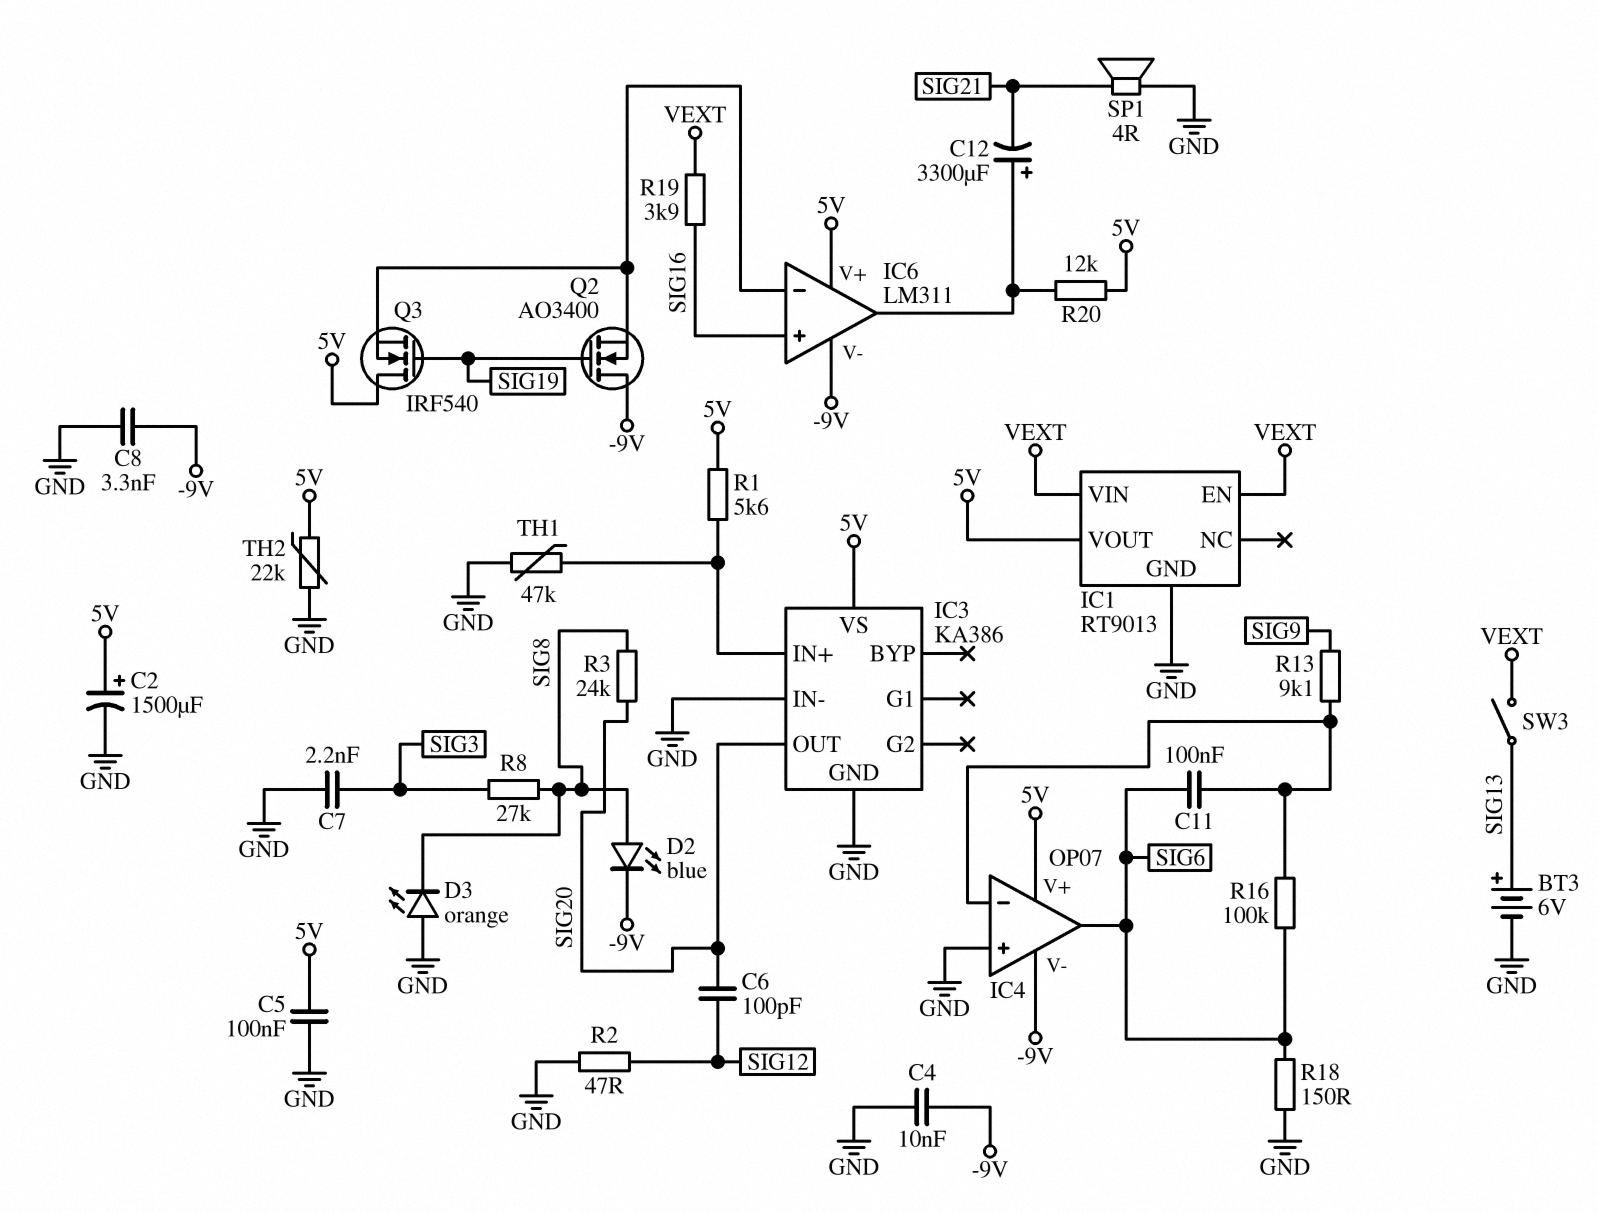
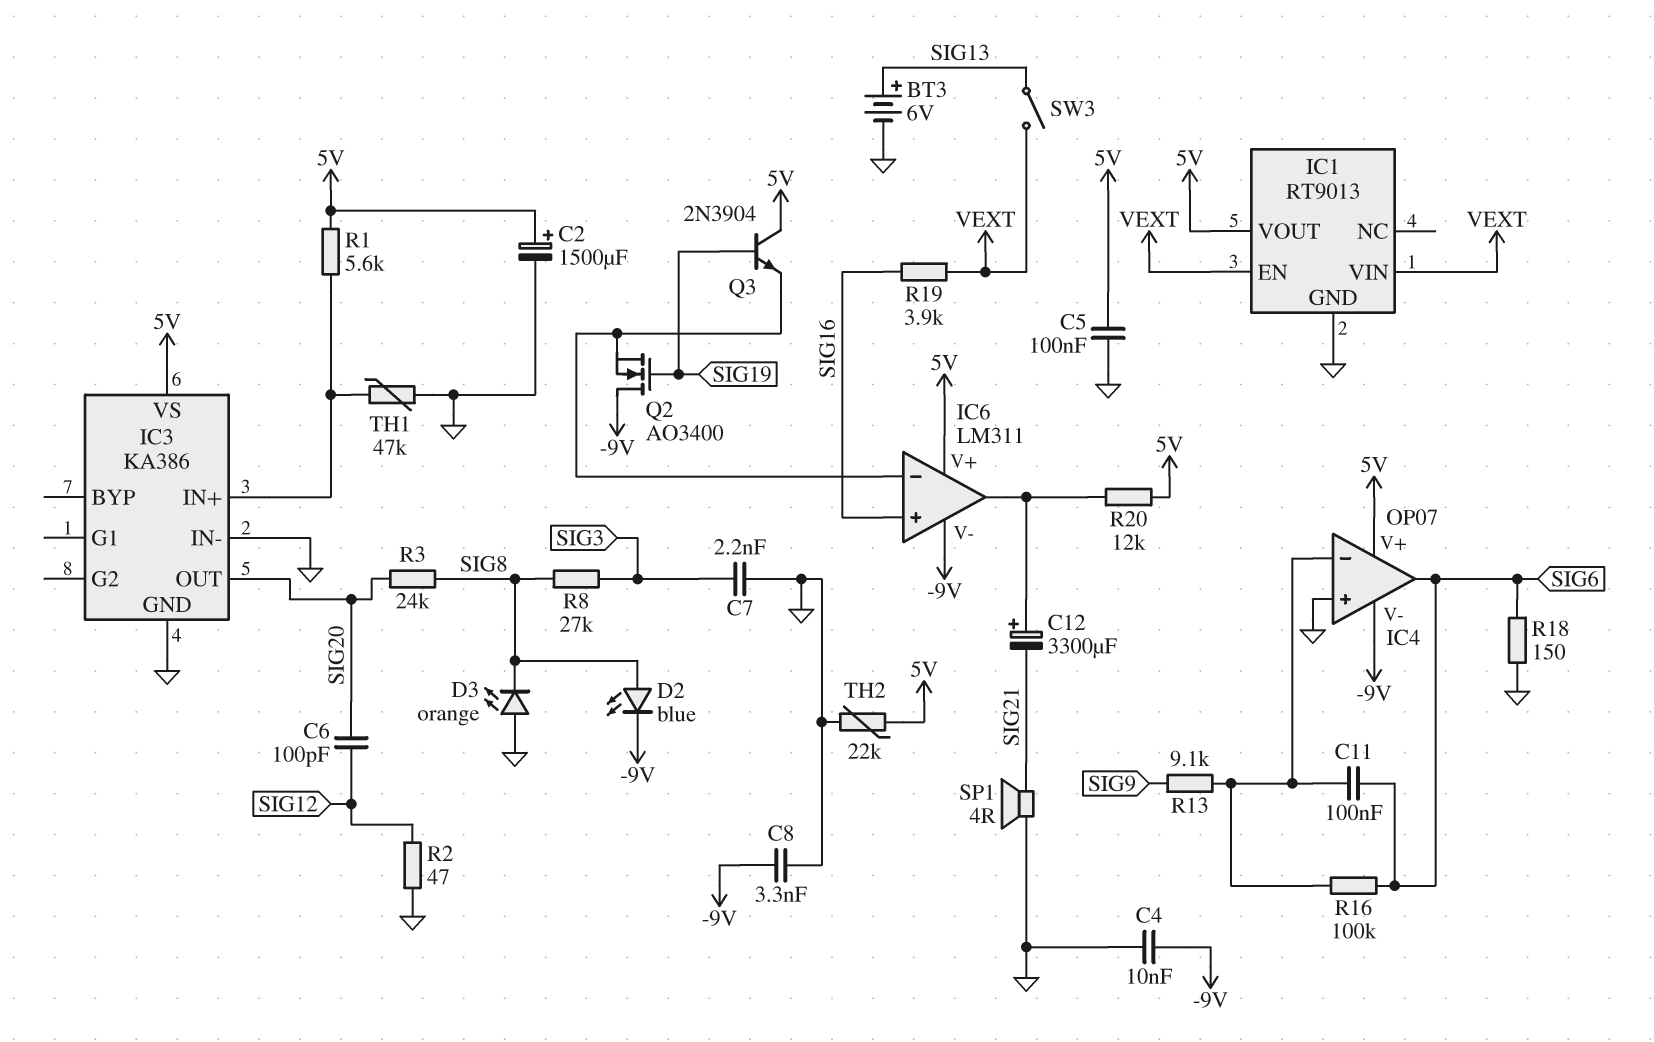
Q3: NMOS IRF540 (G SIG19, D 5V, S IC6/in-) -> NPN 2N3904 (B SIG19, C 5V, E IC6/in-)

